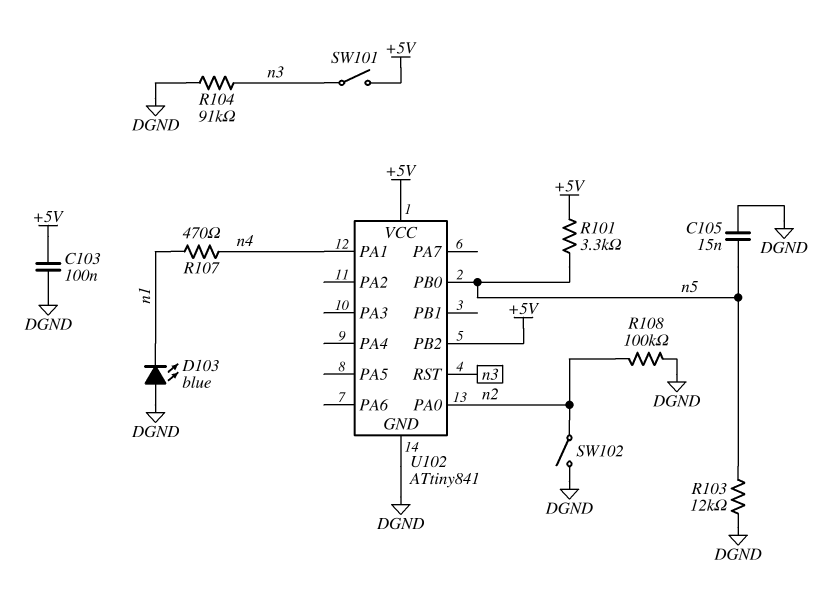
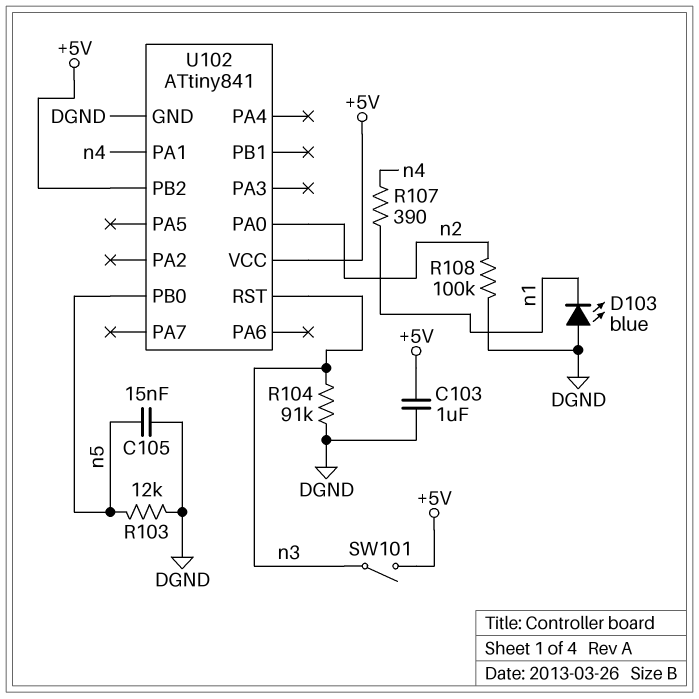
C103: 100nF (+5V, DGND) -> 1uF (+5V, DGND)
R101: 3.3k (+5V, n5) -> none
R107: 470 (n1, n4) -> 390 (n1, n4)
SW102: switch (DGND, n2) -> none

